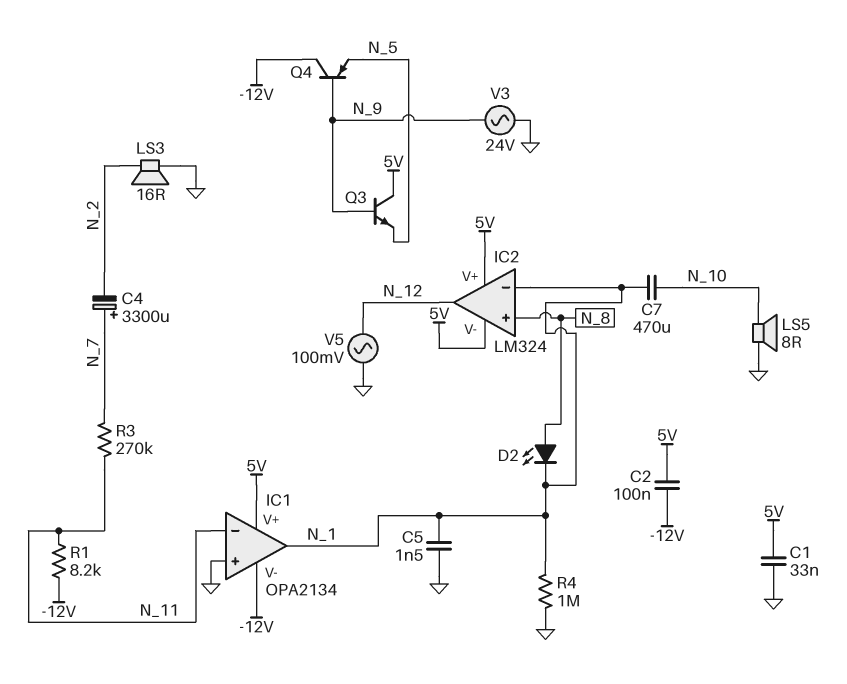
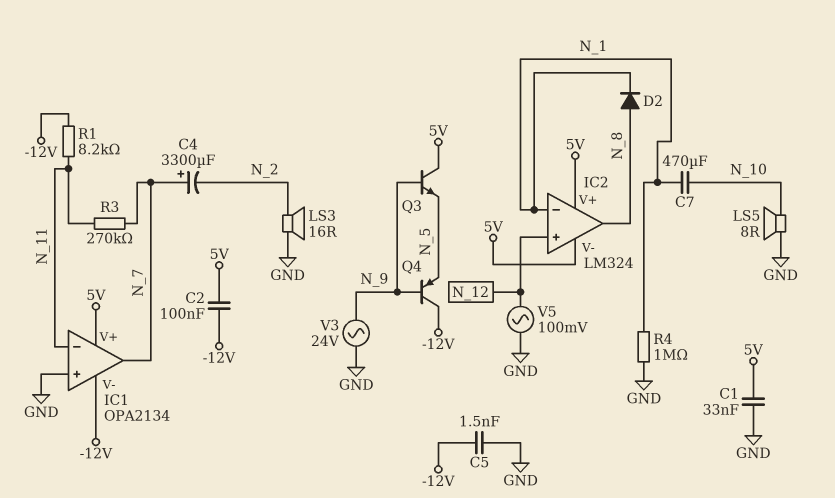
C5: 1.5nF (GND, N_1) -> 1.5nF (-12V, GND)
D2: LED (A N_8, K N_1) -> diode (A N_8, K N_1)
IC1 pin out: N_1 -> N_7
IC2 pin in+: N_8 -> N_12
IC2 pin out: N_12 -> N_8

